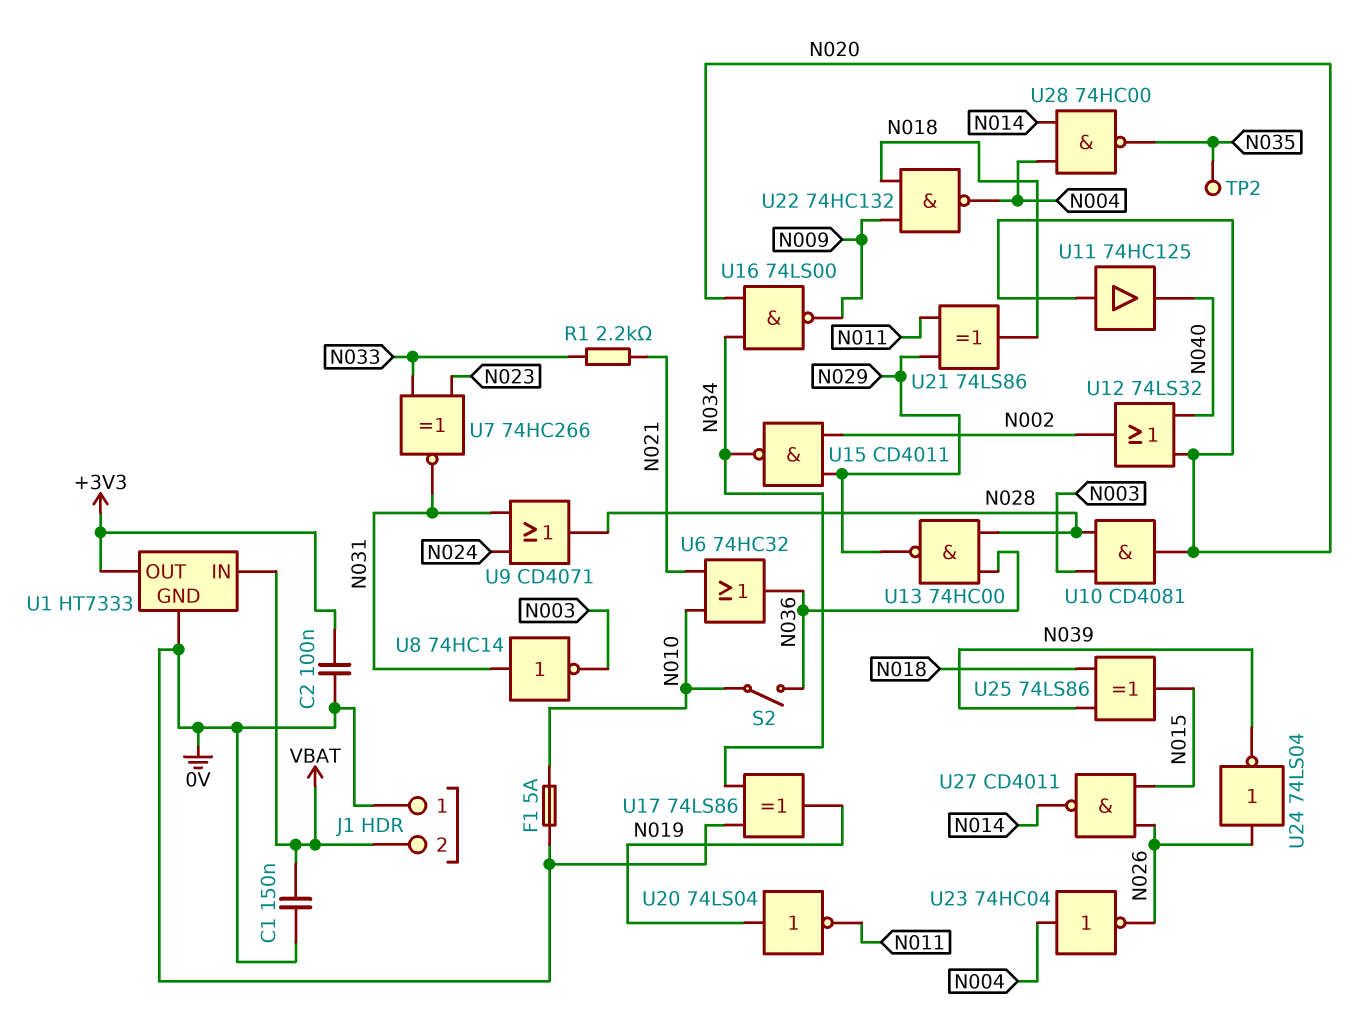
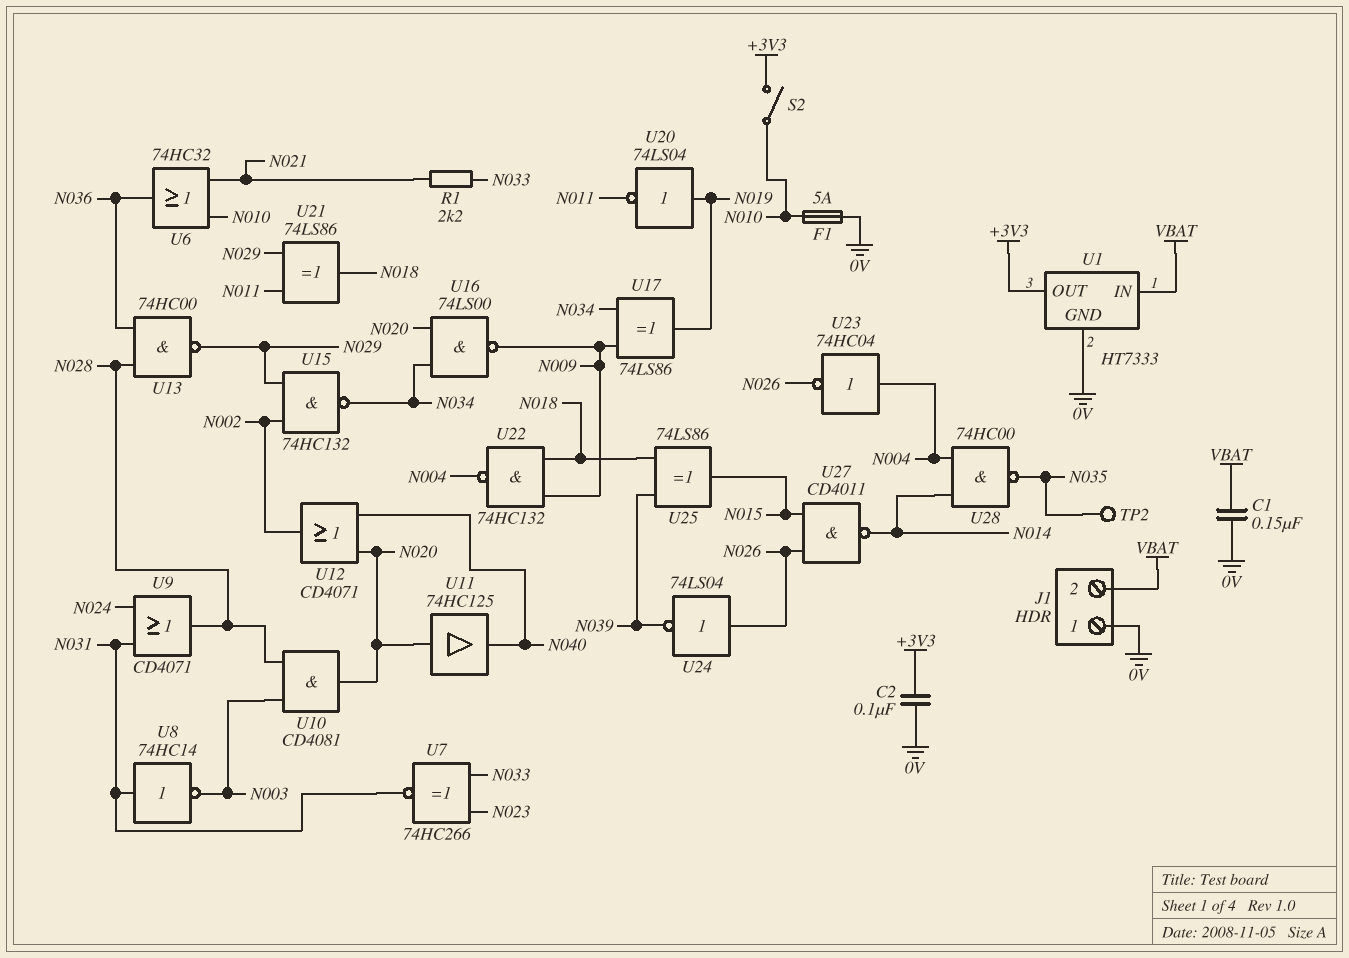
S2: switch (N010, N036) -> switch (+3V3, N010)
U12: OR 74LS32 (in N020, in N040, out N002) -> OR CD4071 (in N020, in N040, out N002)
U15: NAND CD4011 (in N002, in N029, out N034) -> NAND 74HC132 (in N002, in N029, out N034)
U17: XOR 74LS86 (in 0V, in N034, out N019) -> XOR 74LS86 (in N009, in N034, out N019)

